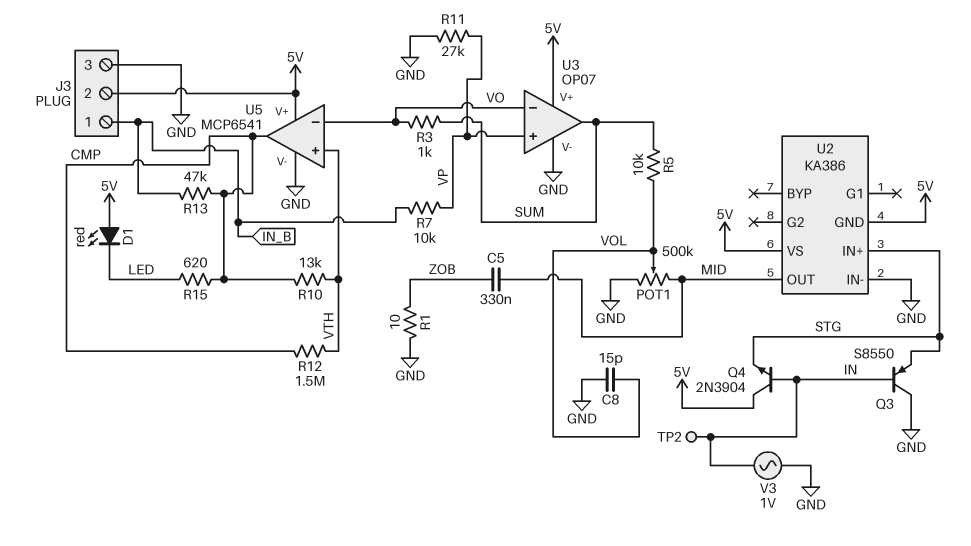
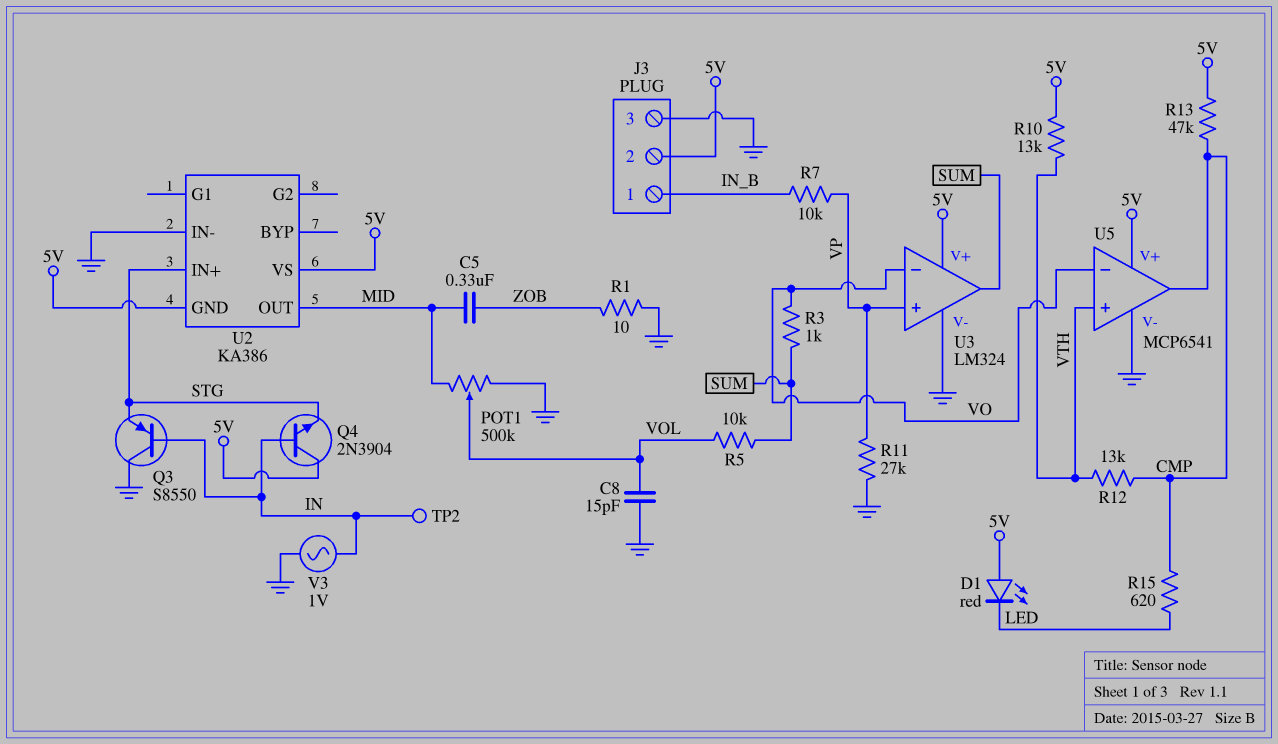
R10: 13k (CMP, VTH) -> 13k (5V, VTH)
R12: 1.5M (CMP, VTH) -> 13k (CMP, VTH)
R13: 47k (CMP, IN_B) -> 47k (5V, CMP)
U3: OP07 -> LM324

